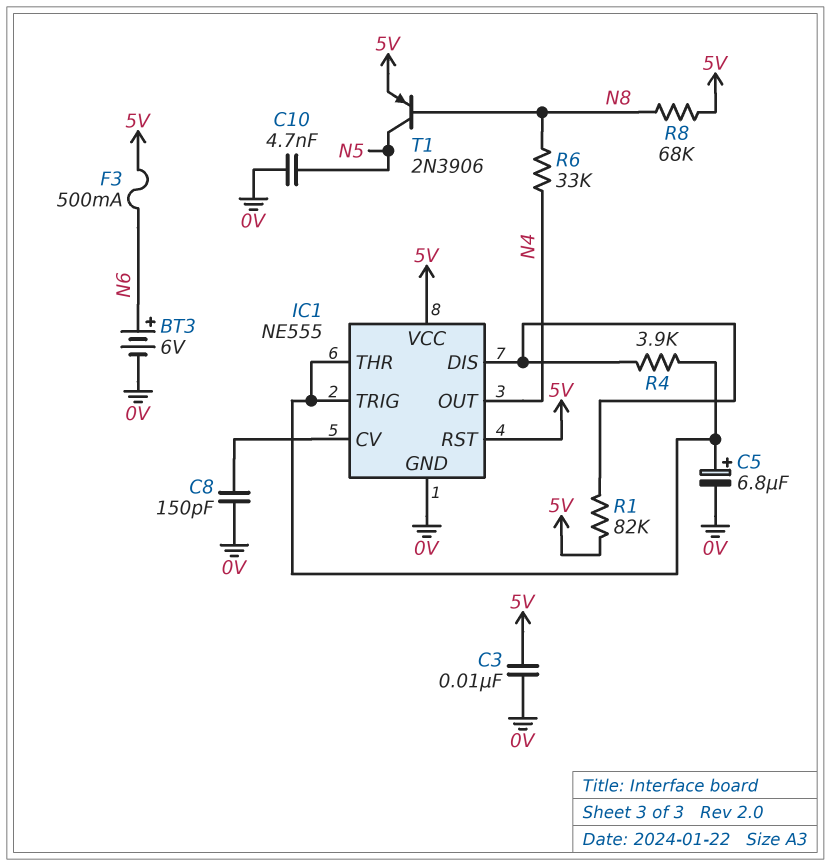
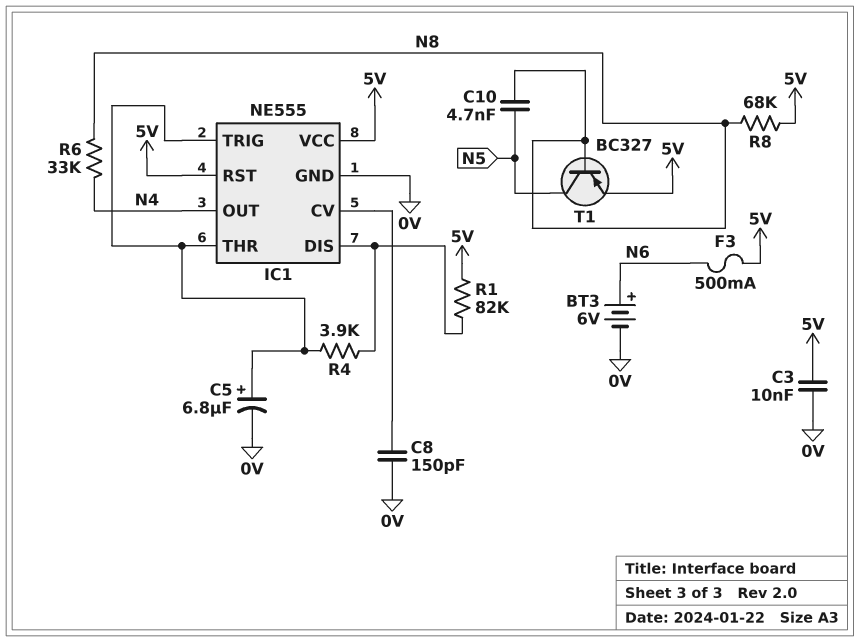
C10: 4.7nF (0V, N5) -> 4.7nF (N5, N8)
T1: PNP 2N3906 (B N8, C N5, E 5V) -> PNP BC327 (B N8, C N5, E 5V)

